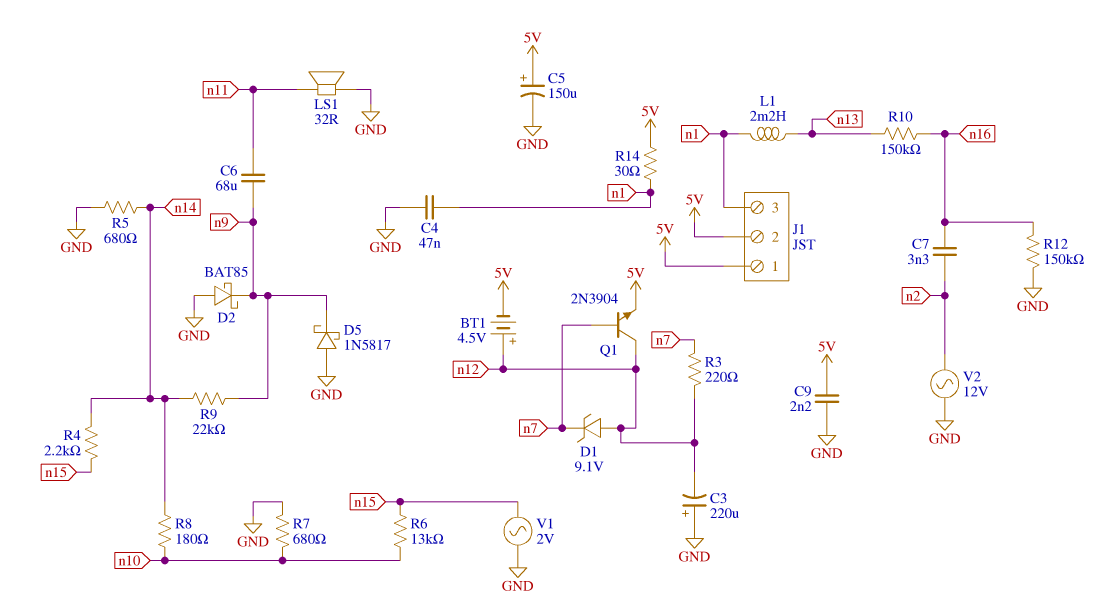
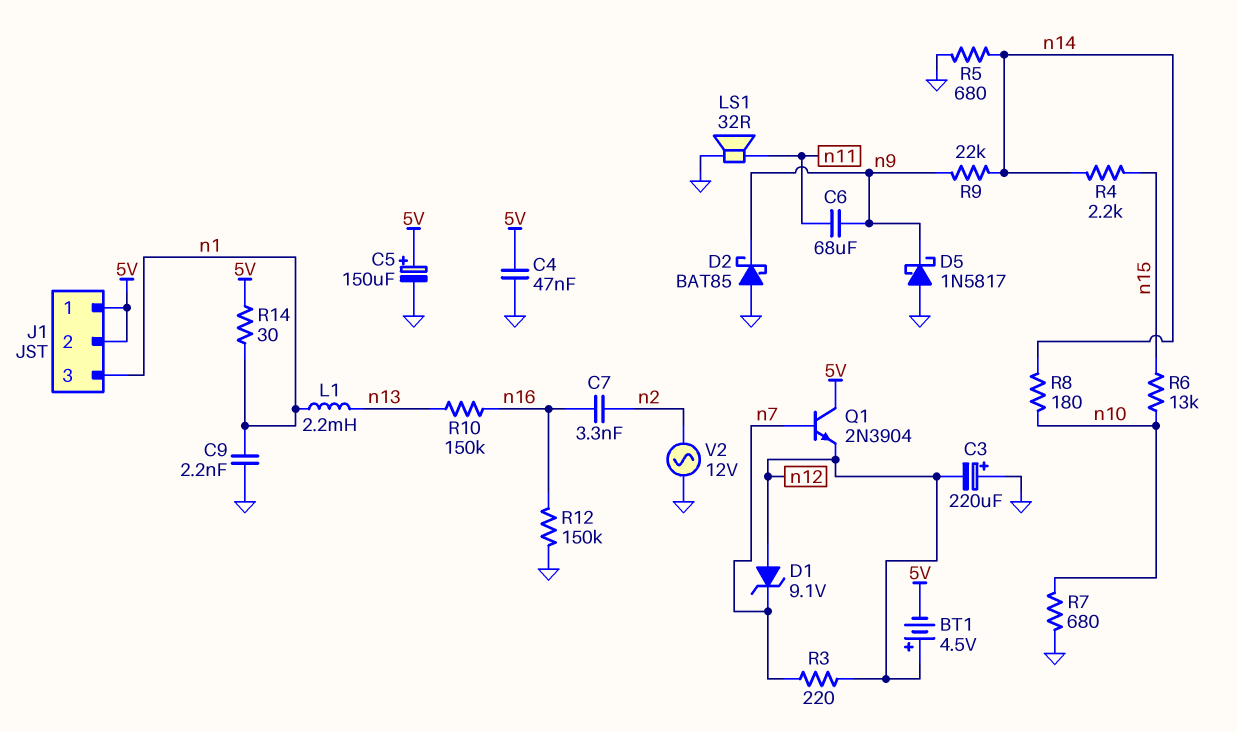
C4: 47nF (GND, n1) -> 47nF (5V, GND)
C9: 2.2nF (5V, GND) -> 2.2nF (GND, n1)
Q1: NPN 2N3904 (B n7, C n12, E 5V) -> NPN 2N3904 (B n7, C 5V, E n12)
V1: AC 2V (GND, n15) -> none

